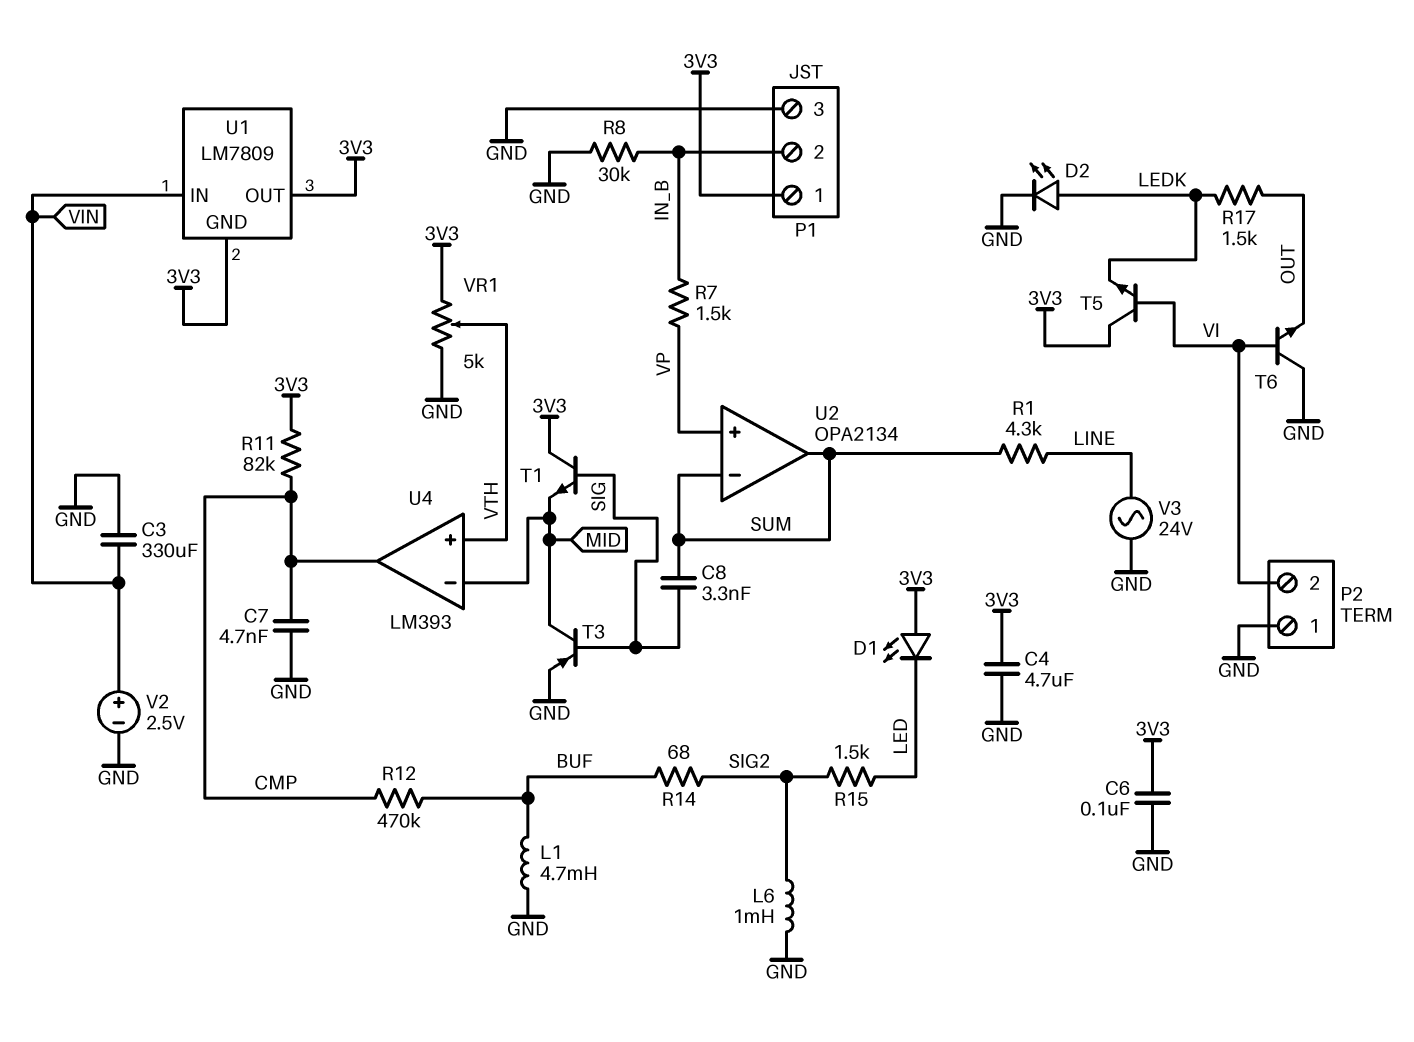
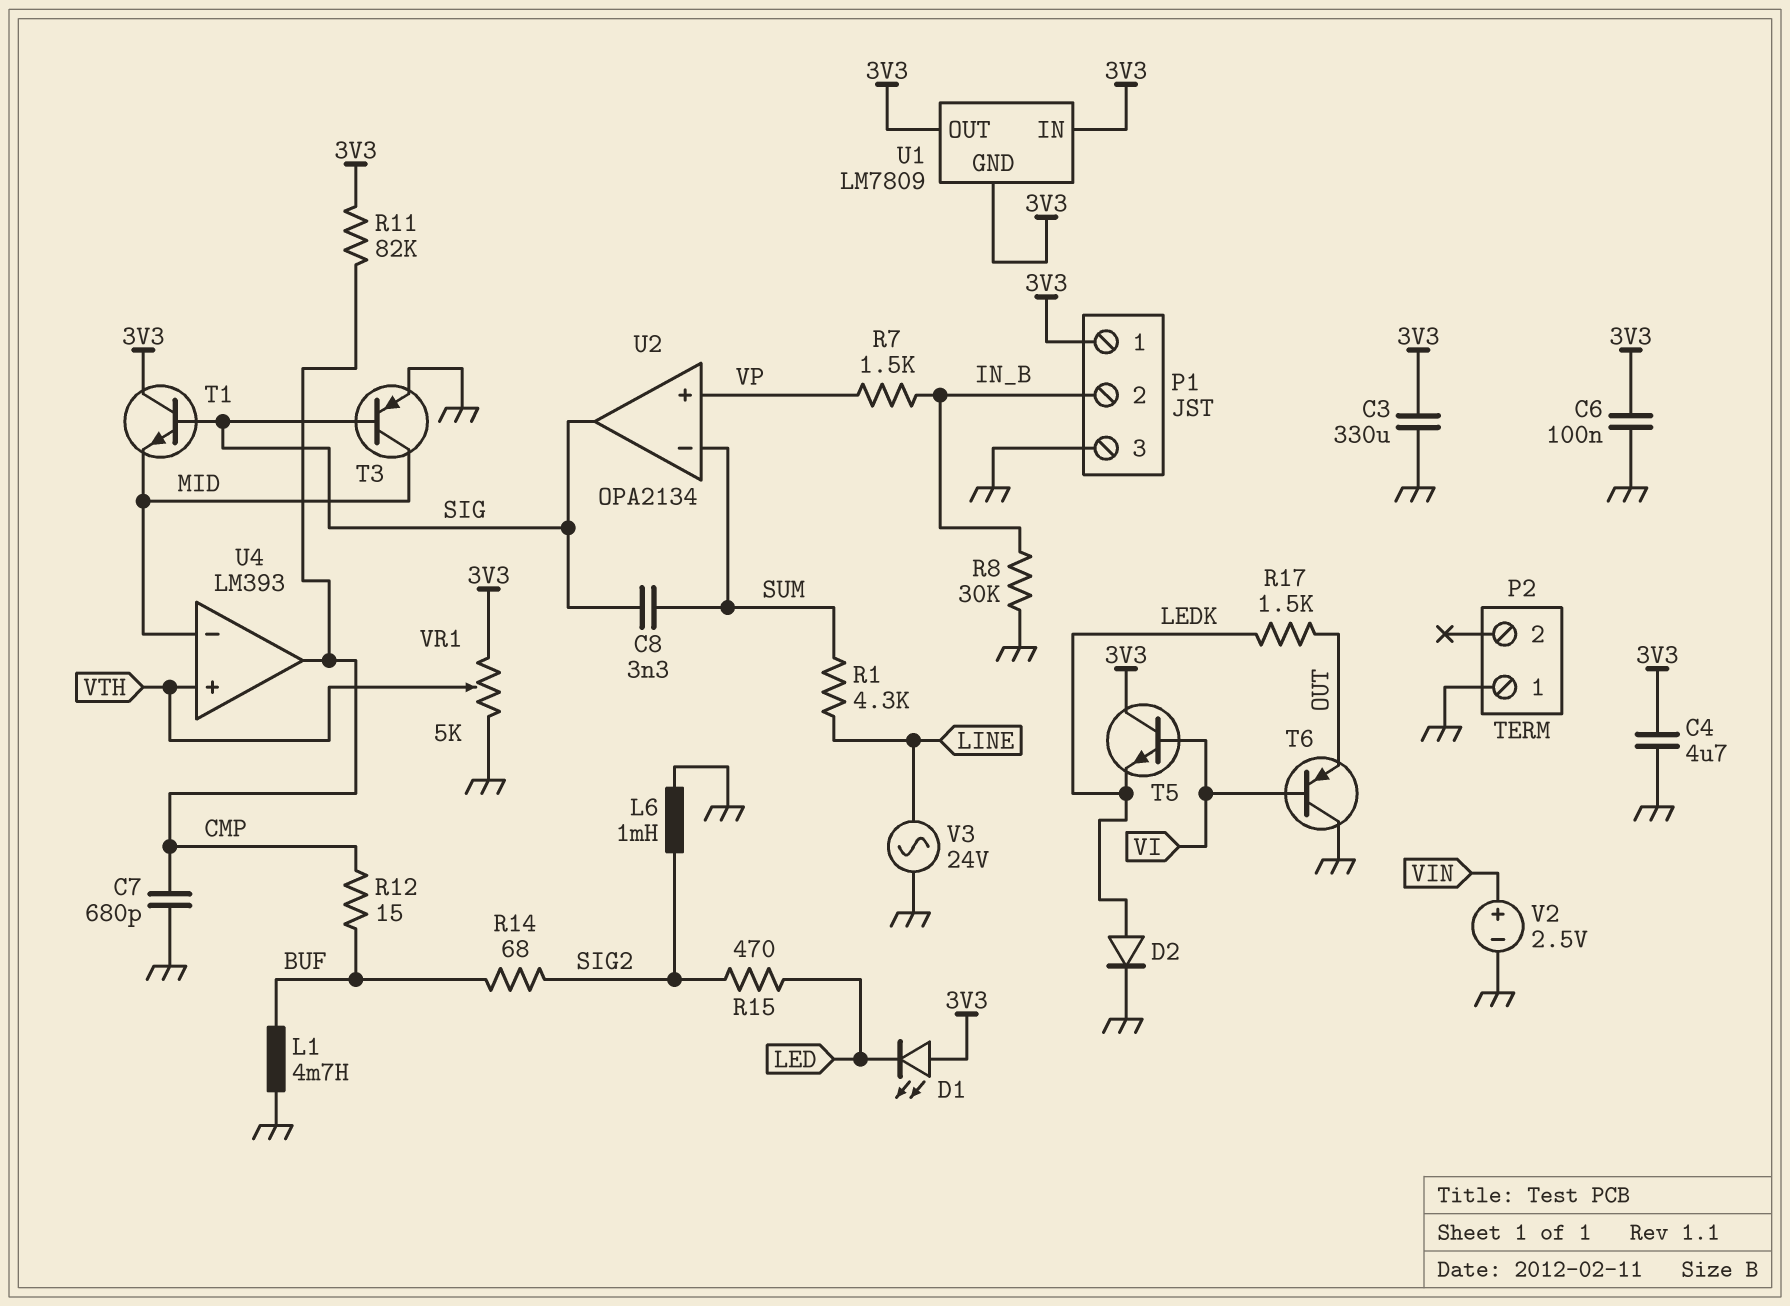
C3: 330uF (GND, VIN) -> 330uF (3V3, GND)
C7: 4.7nF (CMP, GND) -> 680pF (CMP, GND)
D2: LED (A LEDK, K GND) -> diode (A LEDK, K GND)
P2 pin 2: VI -> none
R12: 470k (BUF, CMP) -> 15 (BUF, CMP)
R15: 1.5k (LED, SIG2) -> 470 (LED, SIG2)
T6: NPN (B VI, C GND, E OUT) -> PNP (B VI, C GND, E OUT)
U1 pin IN: VIN -> 3V3
U2 pin out: SUM -> SIG

